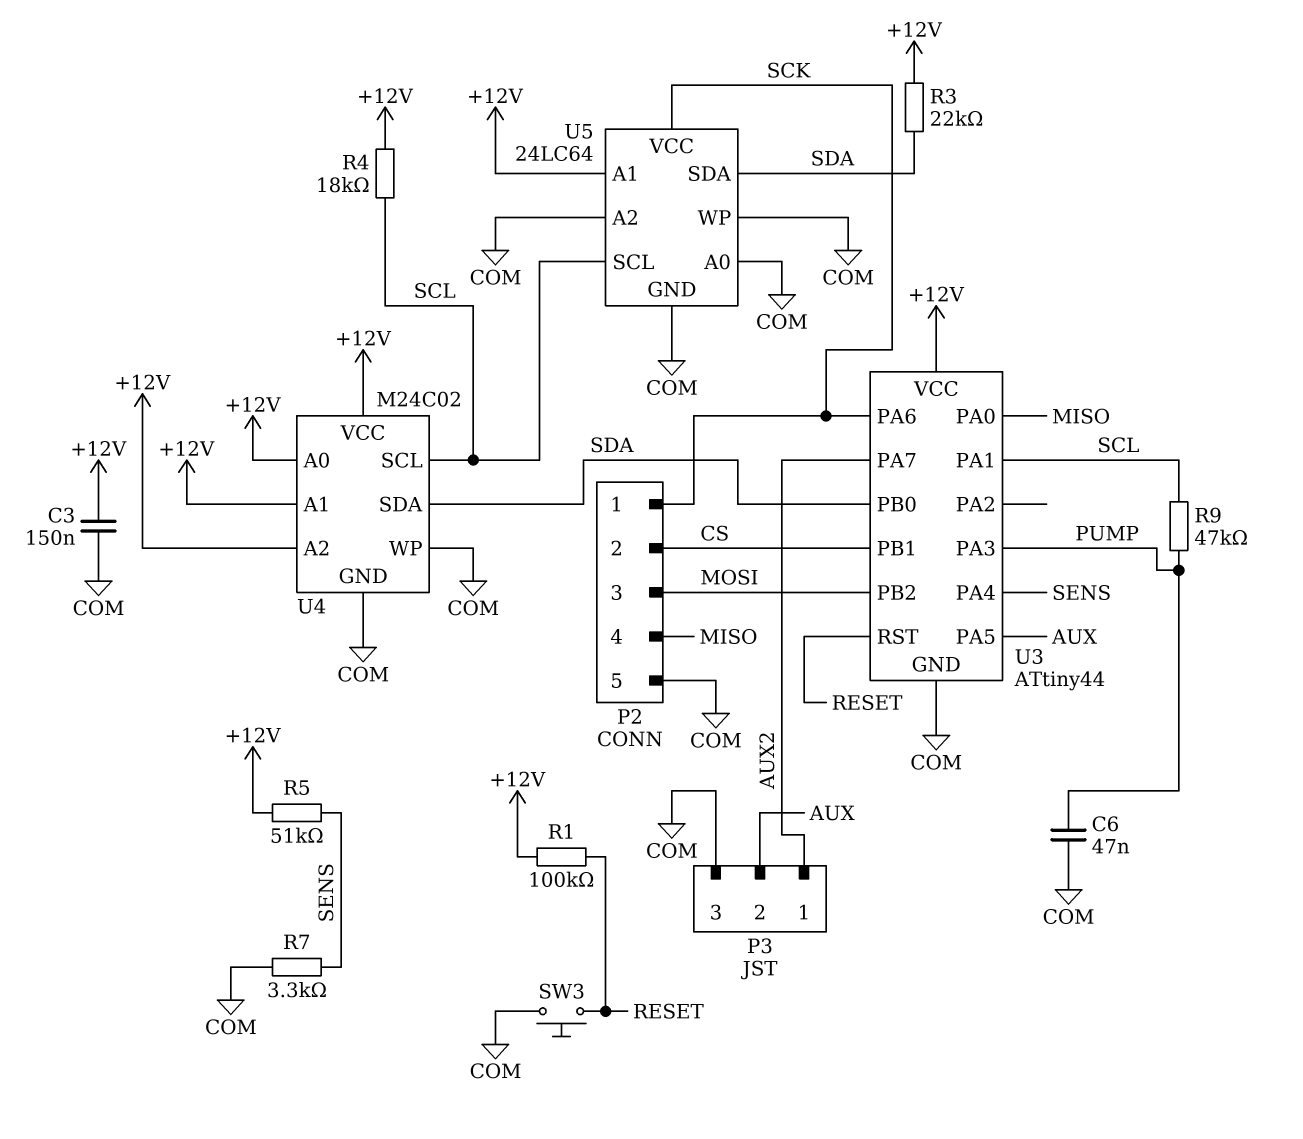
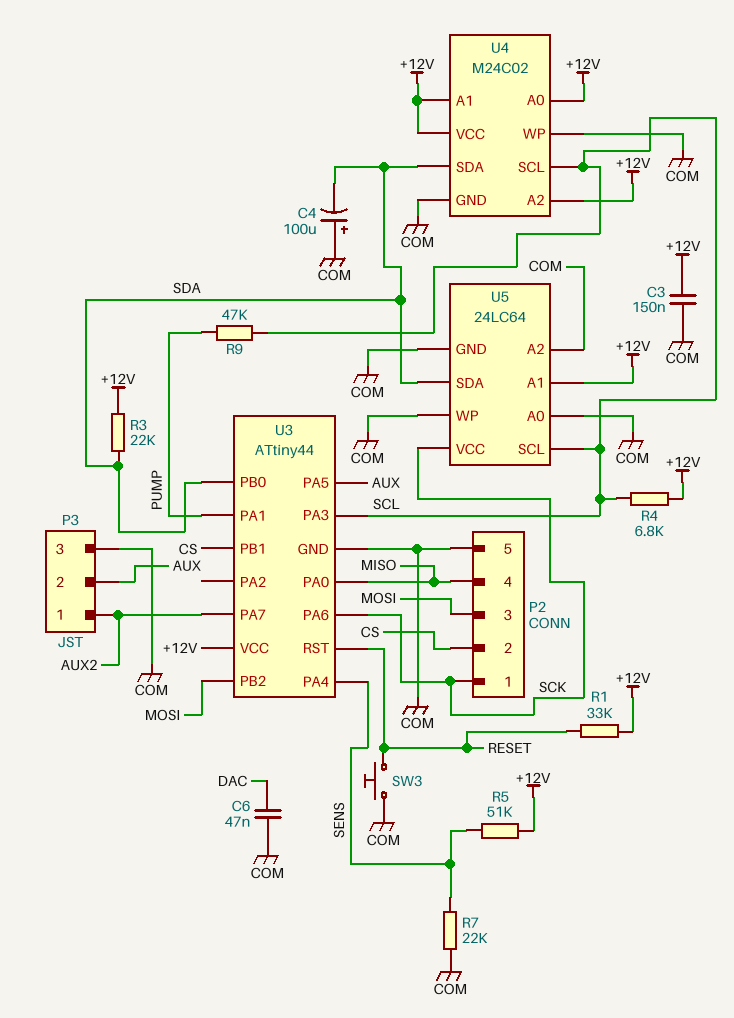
C4: none -> 100uF (plus COM, minus SDA)
C6: 47nF (COM, PUMP) -> 47nF (COM, DAC)
R1: 100k (+12V, RESET) -> 33k (+12V, RESET)
R4: 18k (+12V, SCL) -> 6.8k (+12V, SCL)
R7: 3.3k (COM, SENS) -> 22k (COM, SENS)
U3 pin PA1: SCL -> PUMP
U3 pin PA3: PUMP -> SCL

